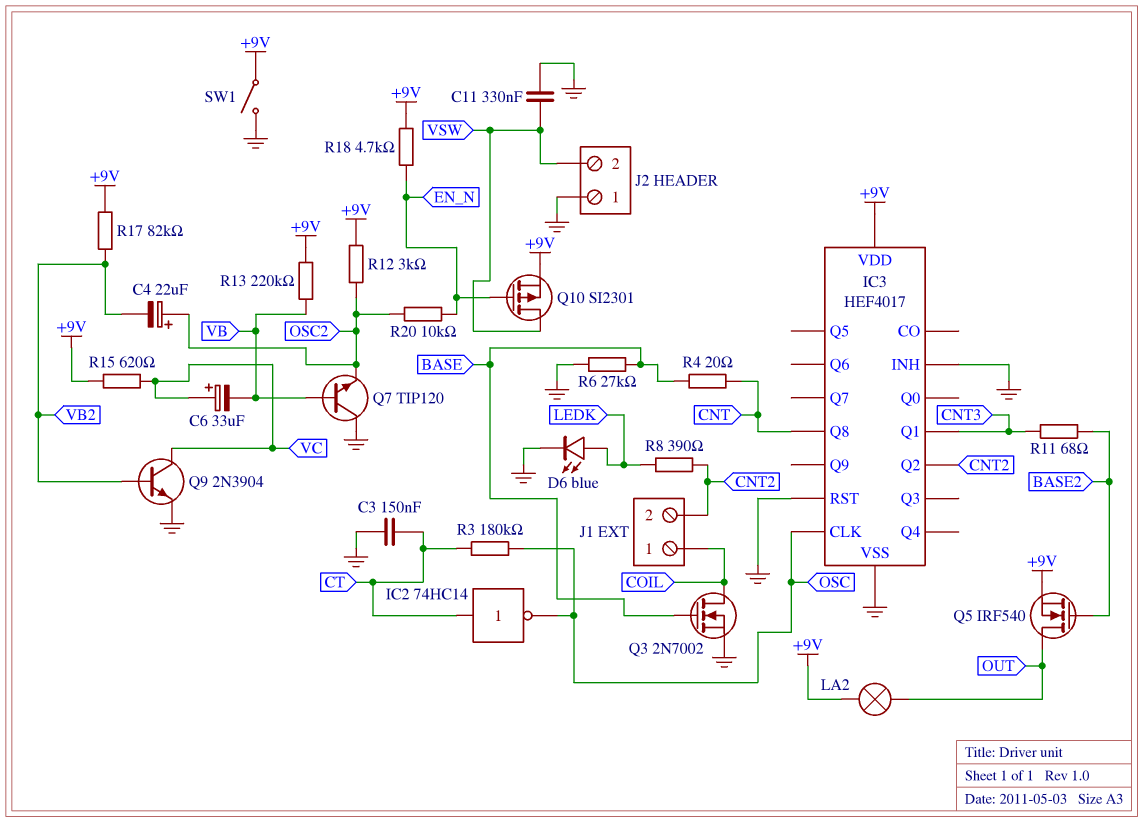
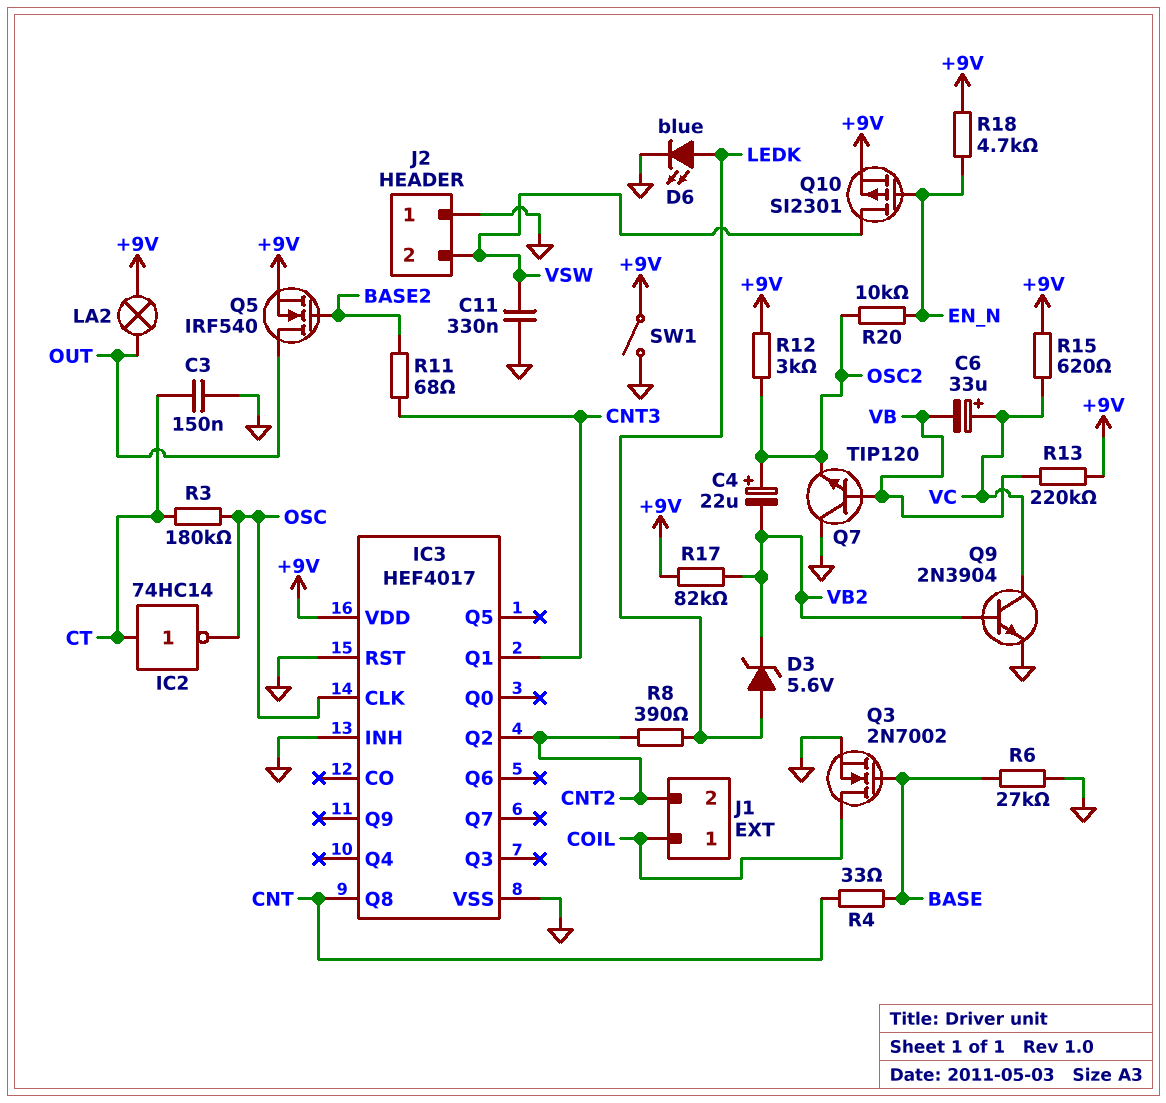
D3: none -> zener 5.6V (A LEDK, K VB2)
R4: 20 (BASE, CNT) -> 33 (BASE, CNT)

